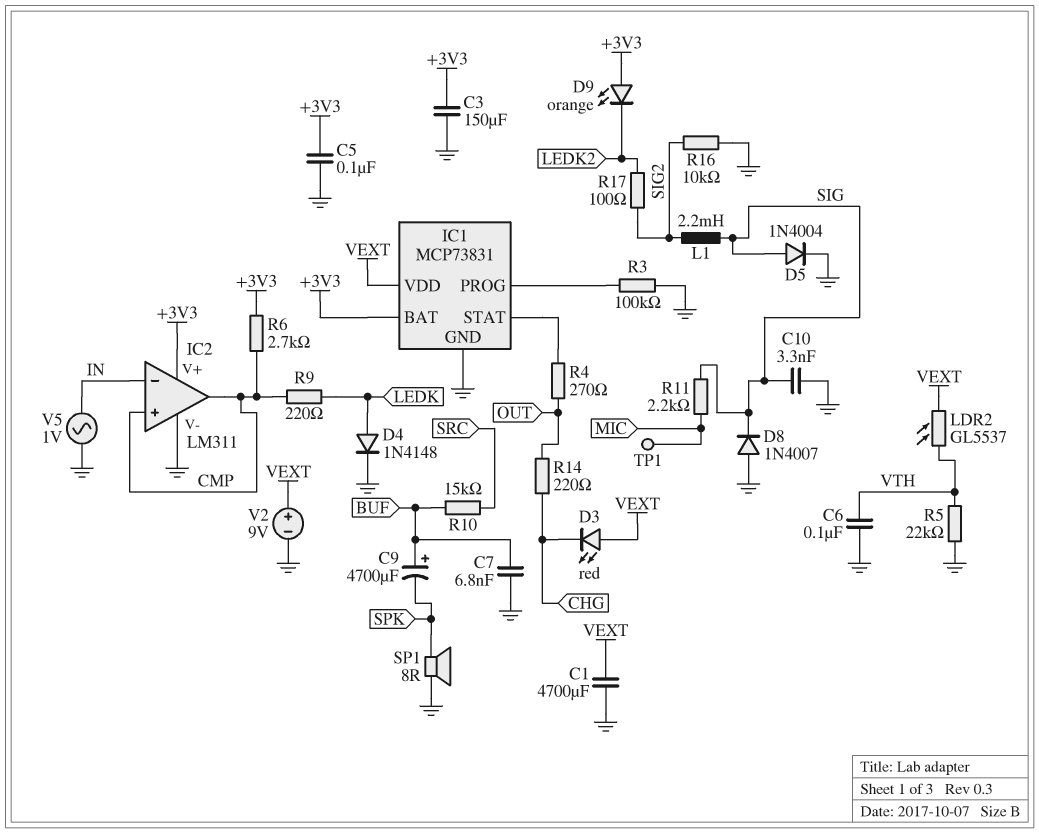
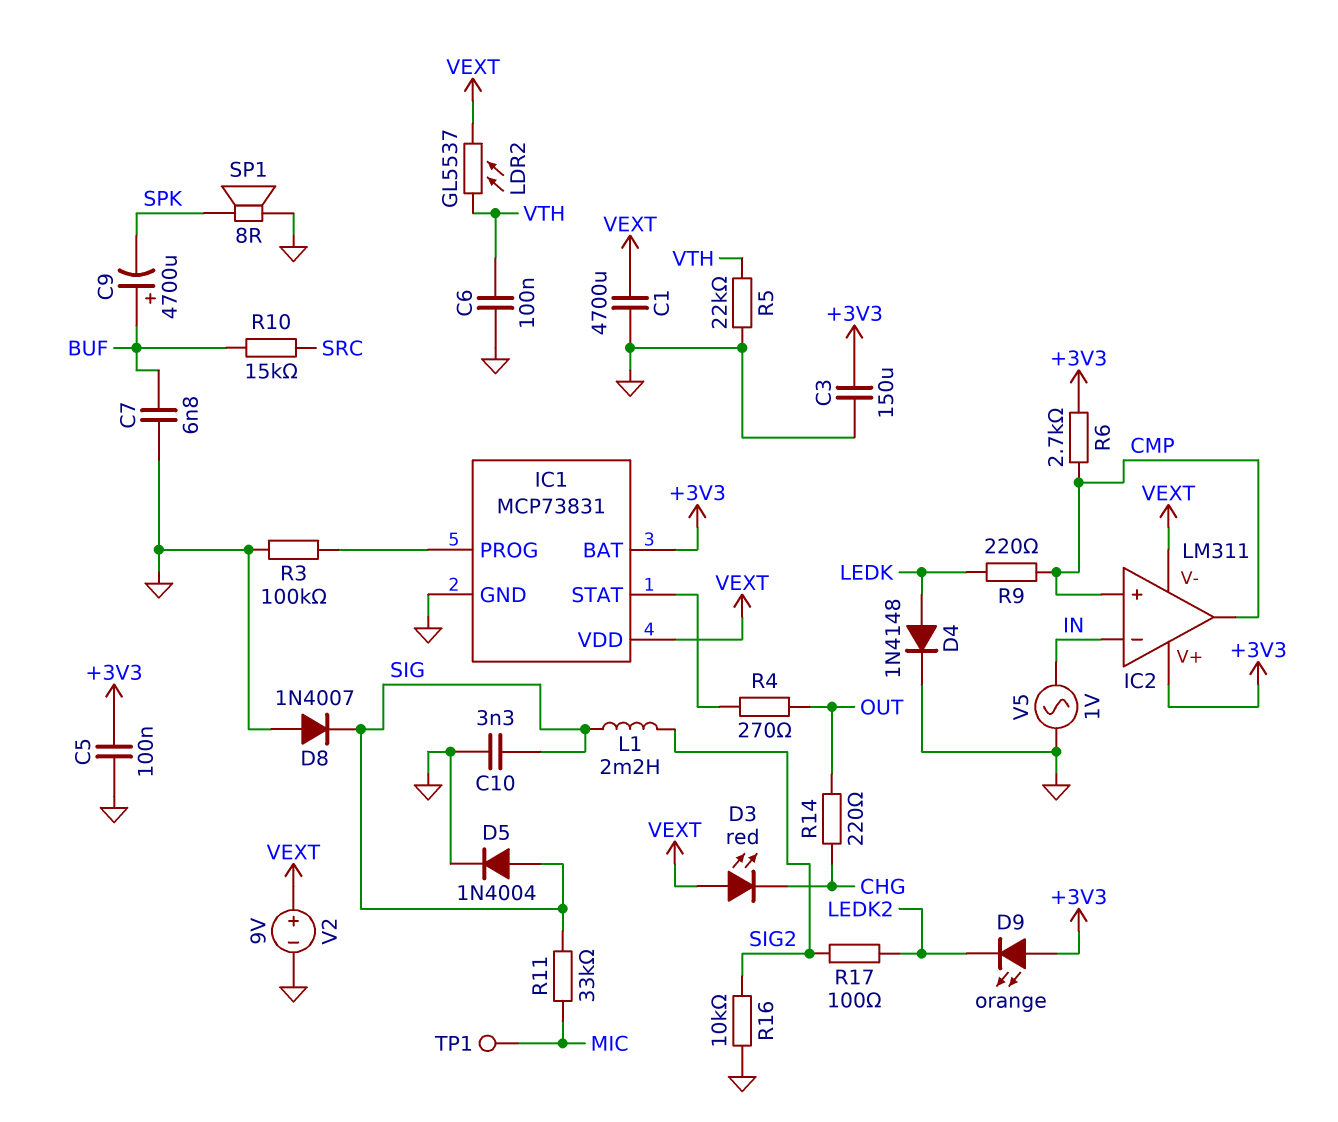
IC2 pin V-: GND -> VEXT
R11: 2.2k (MIC, SIG) -> 33k (MIC, SIG)

